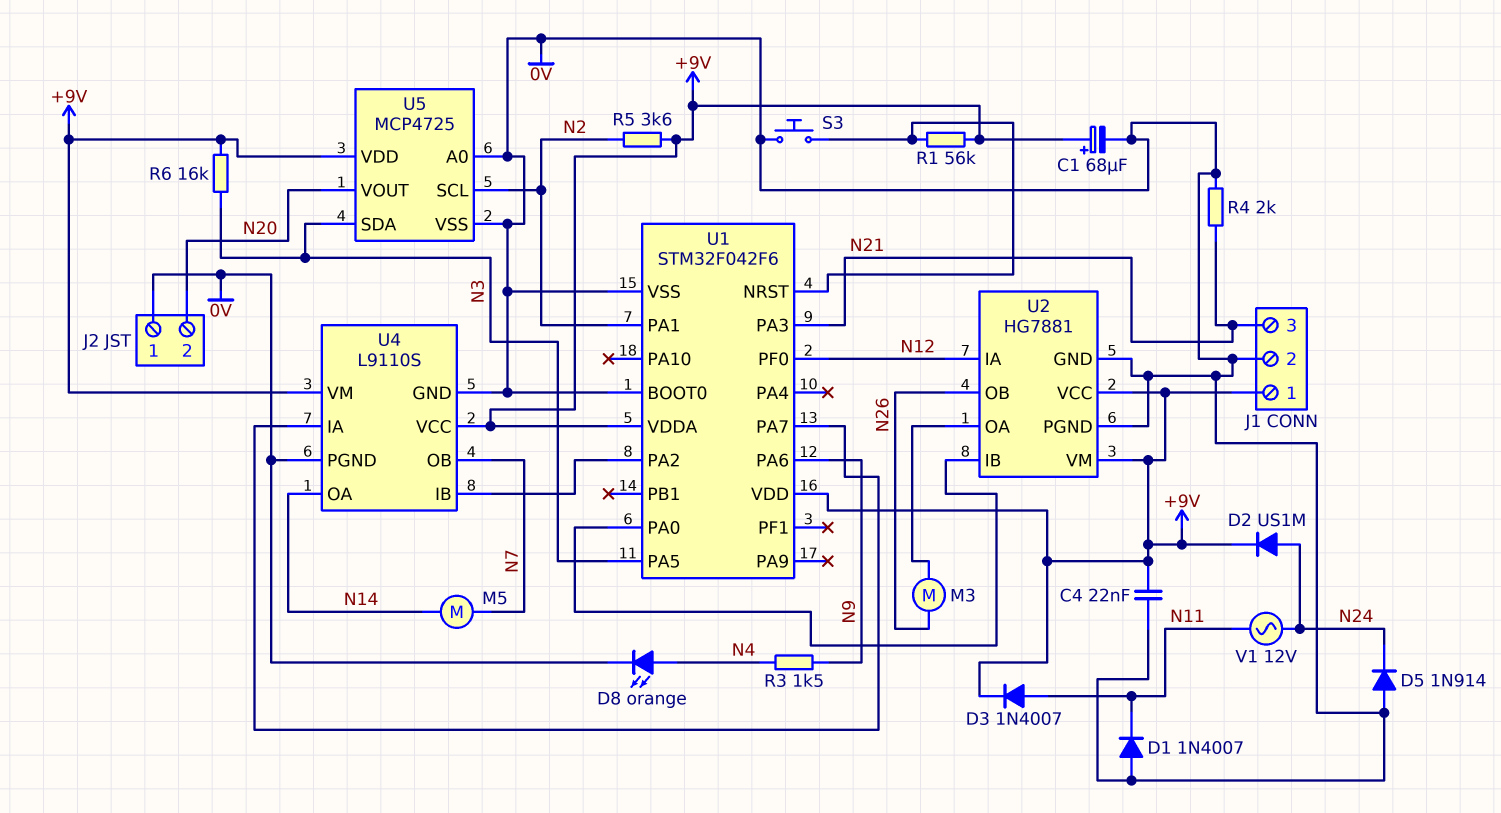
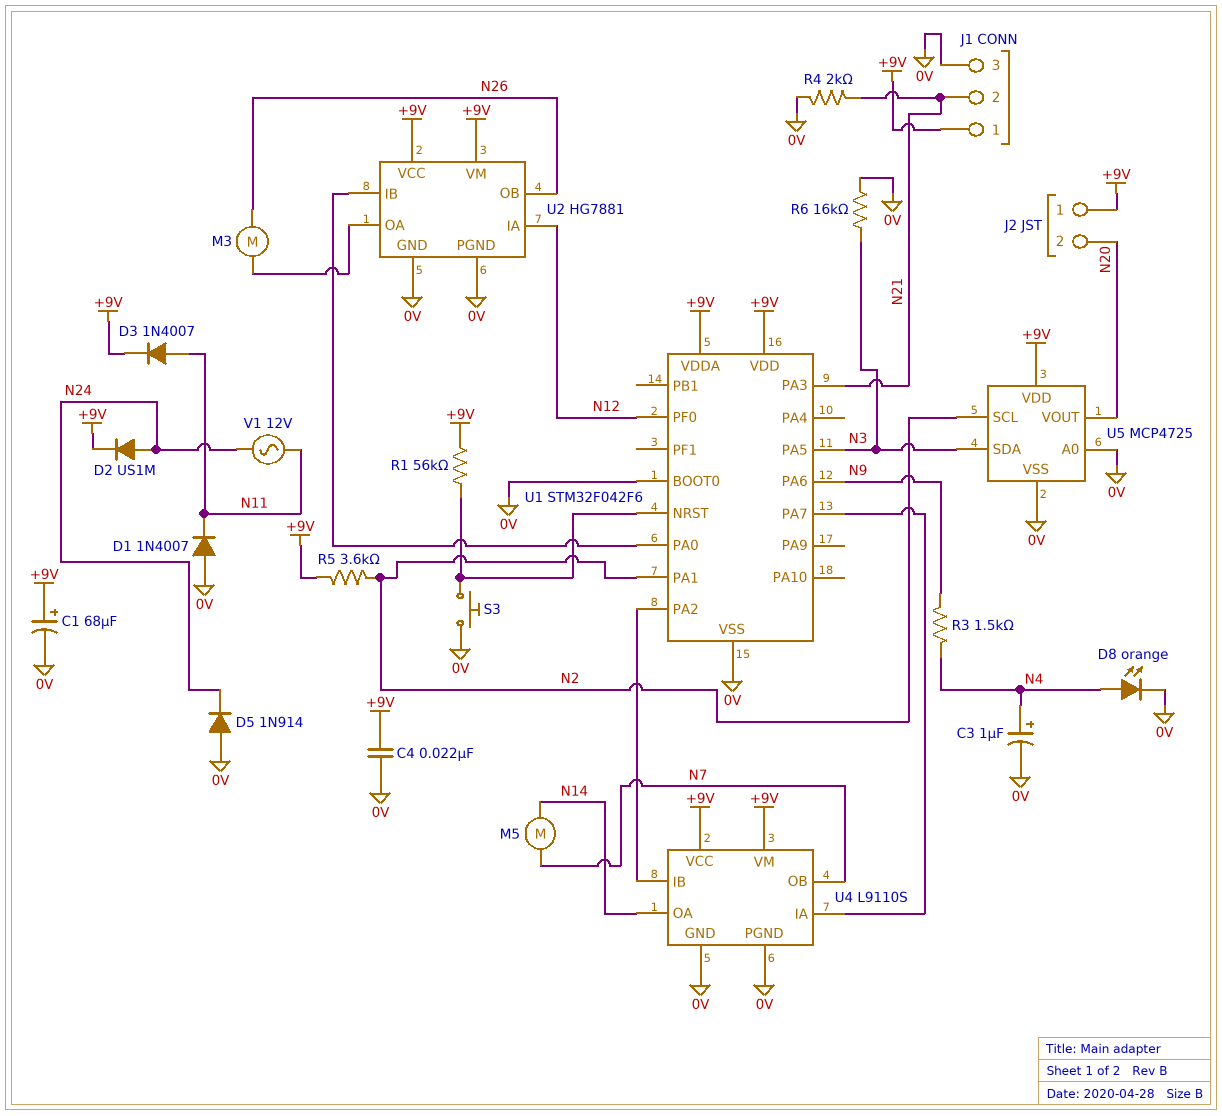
C3: none -> 1uF (plus N4, minus 0V)
J1 pin 2: 0V -> N21
J1 pin 3: N21 -> 0V
J2 pin 1: 0V -> +9V
R6: 16k (+9V, N3) -> 16k (0V, N3)

